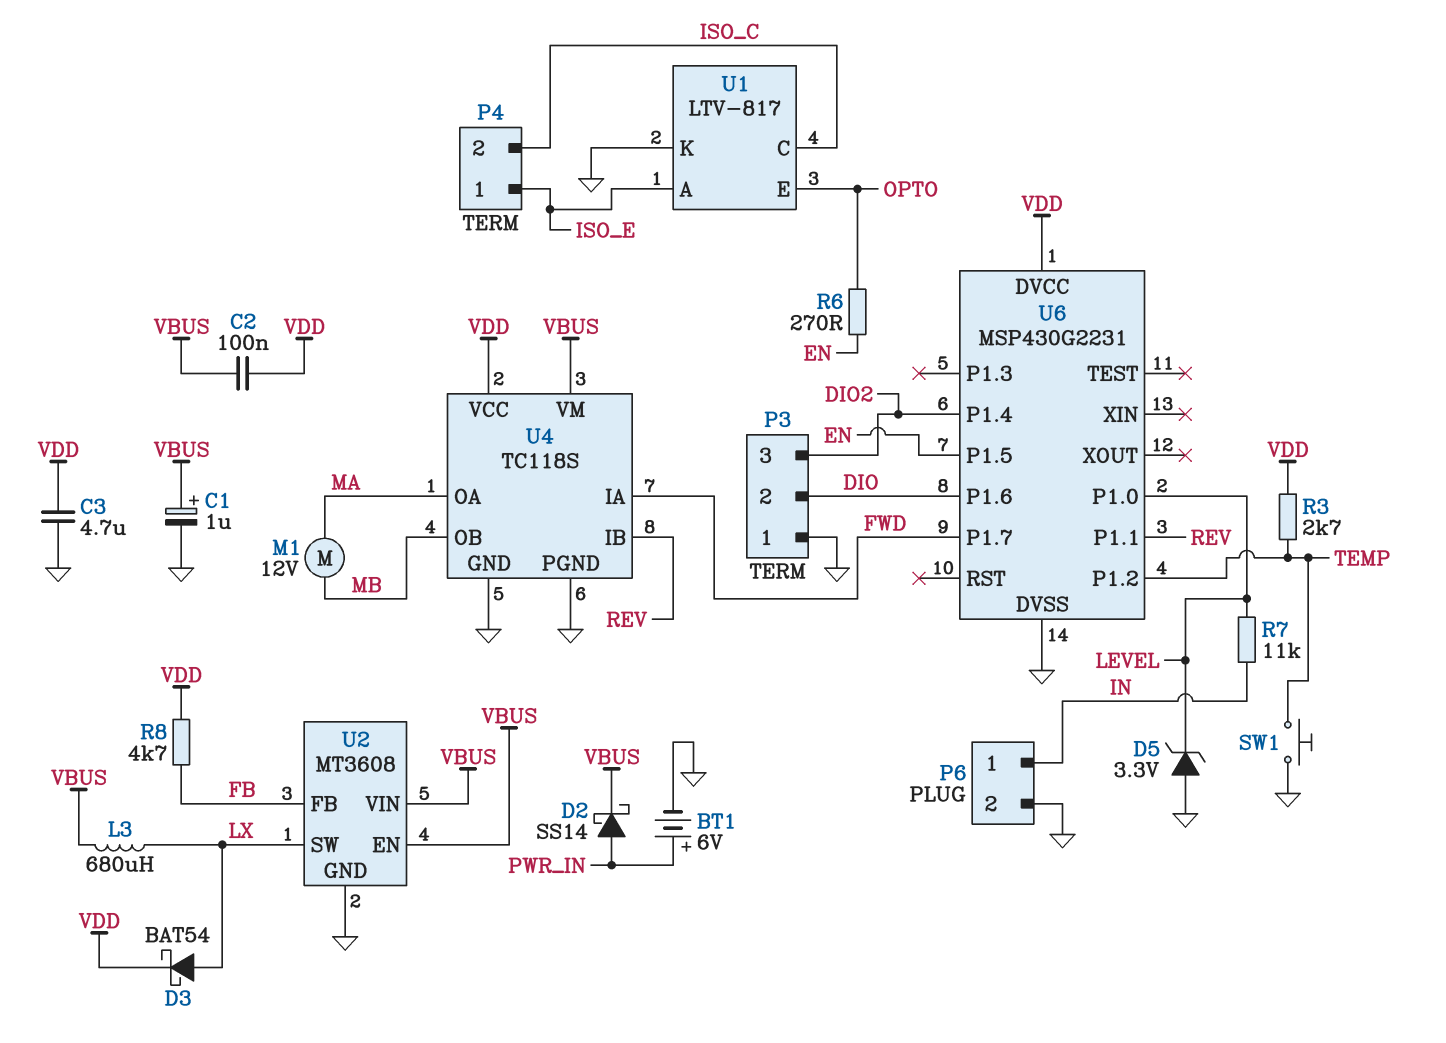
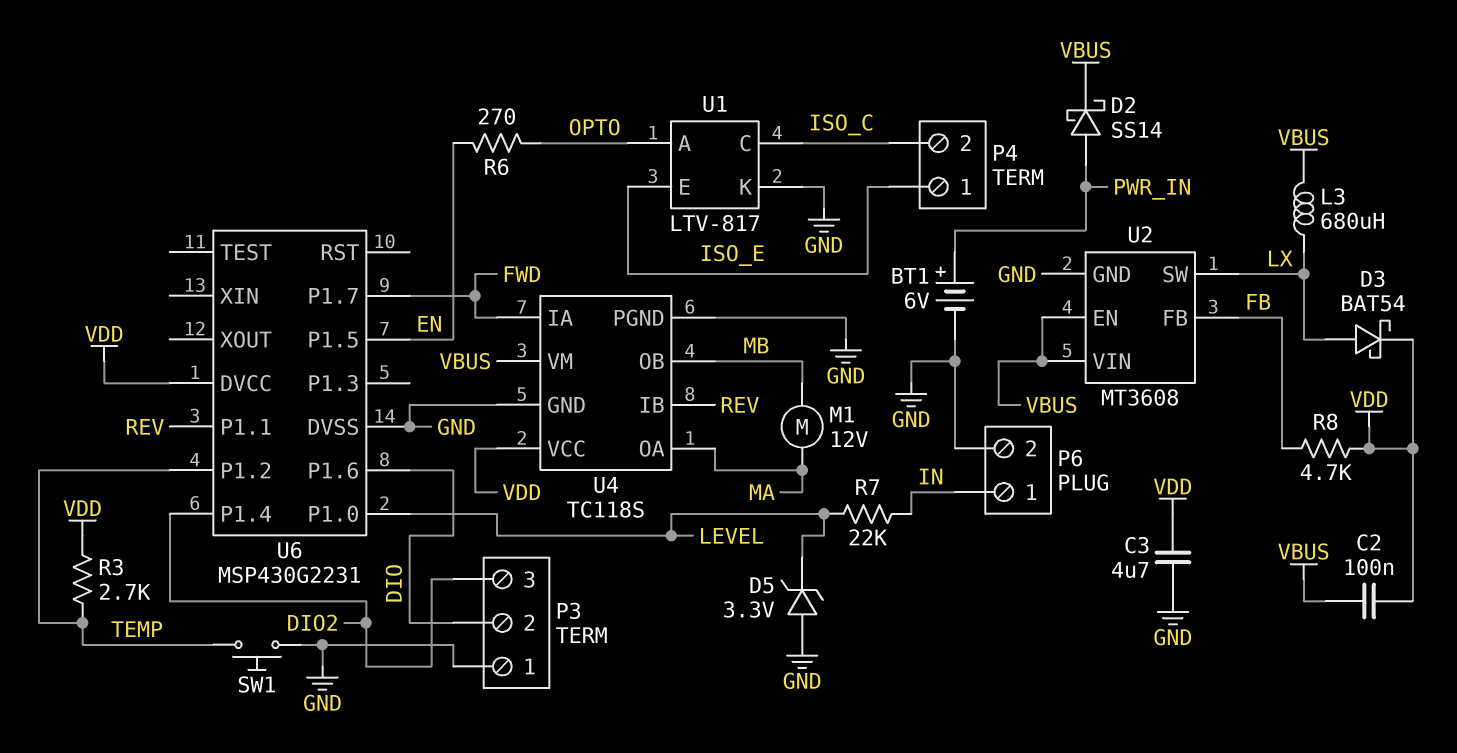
C1: 1uF (plus VBUS, minus GND) -> none
R7: 11k (IN, LEVEL) -> 22k (IN, LEVEL)
U1 pin A: ISO_E -> OPTO
U1 pin E: OPTO -> ISO_E

